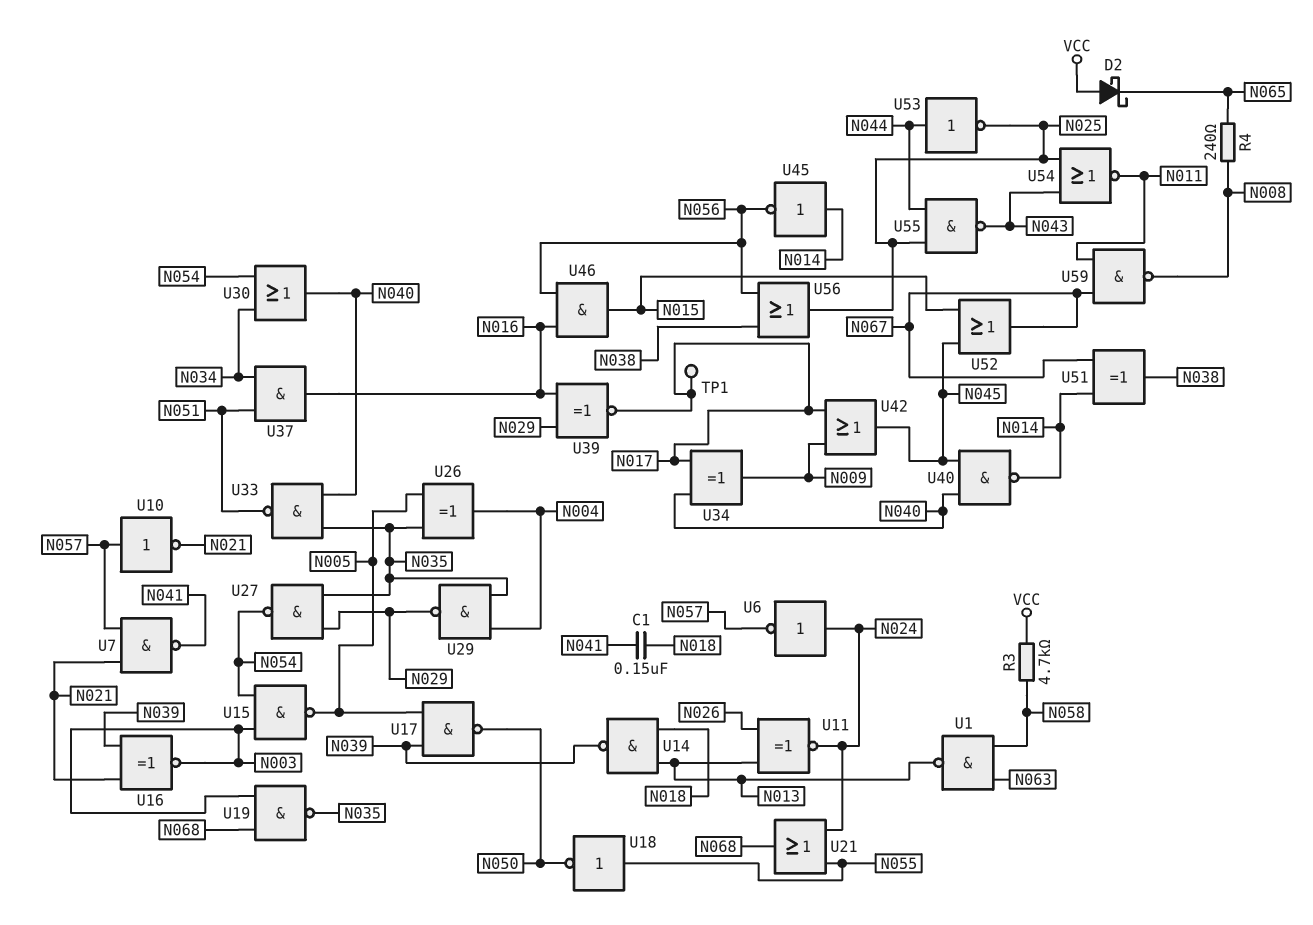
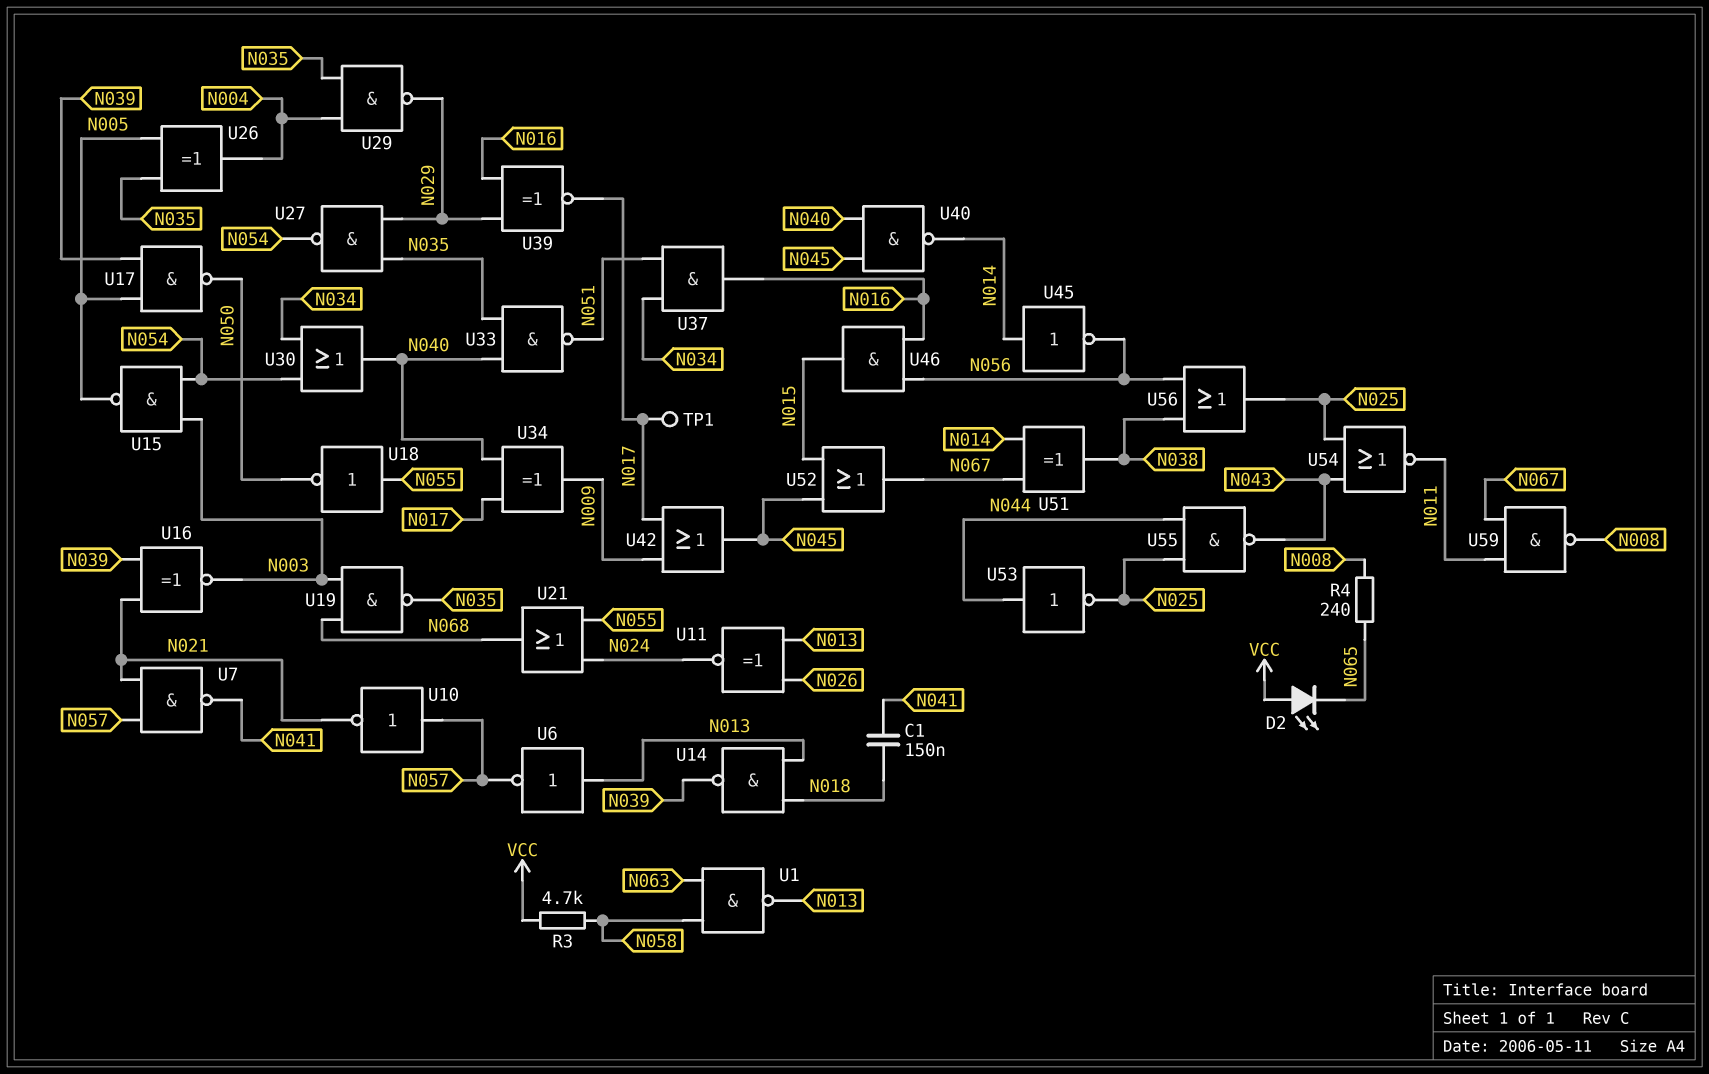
D2: schottky (A VCC, K N065) -> LED (A VCC, K N065)
U6: NOT (in N024, out N057) -> NOT (in N013, out N057)

